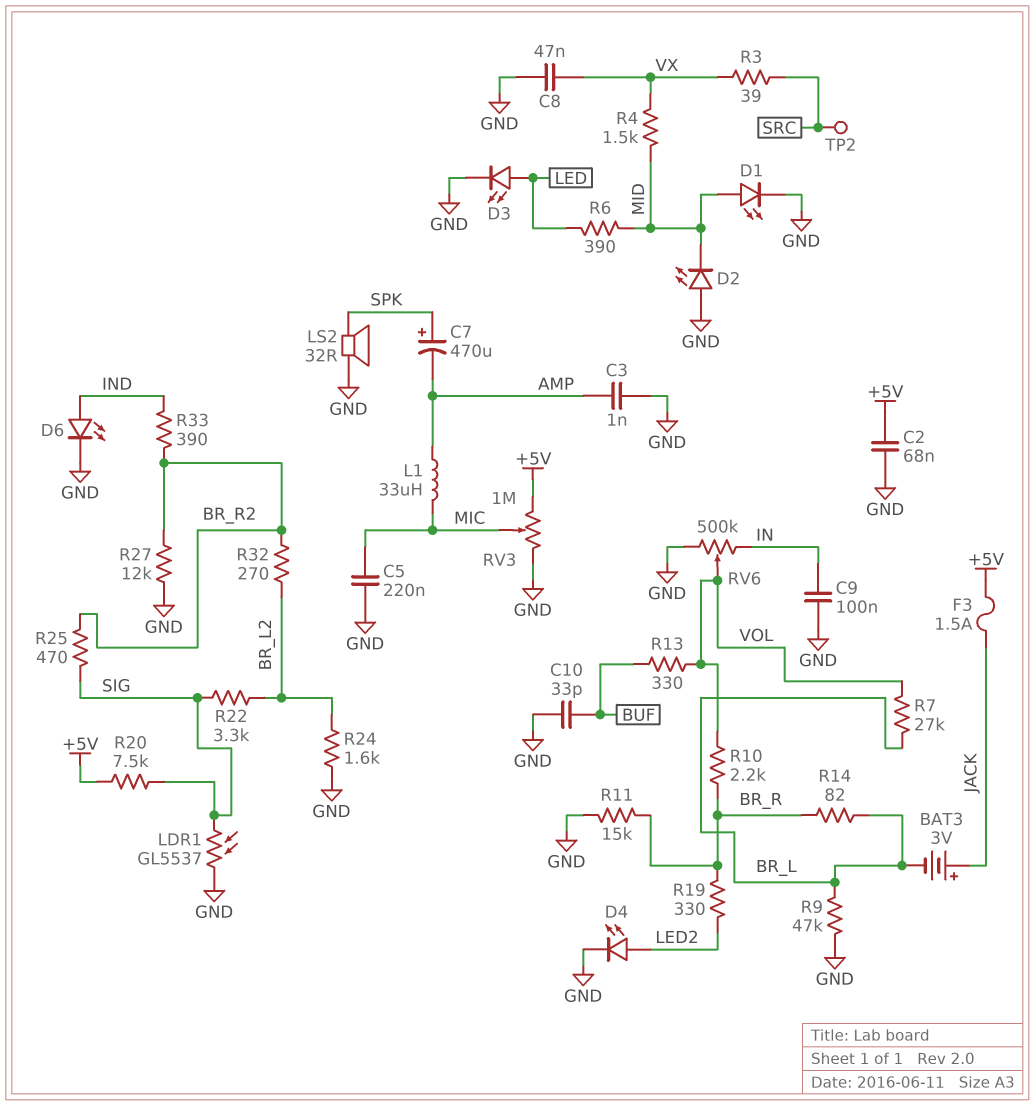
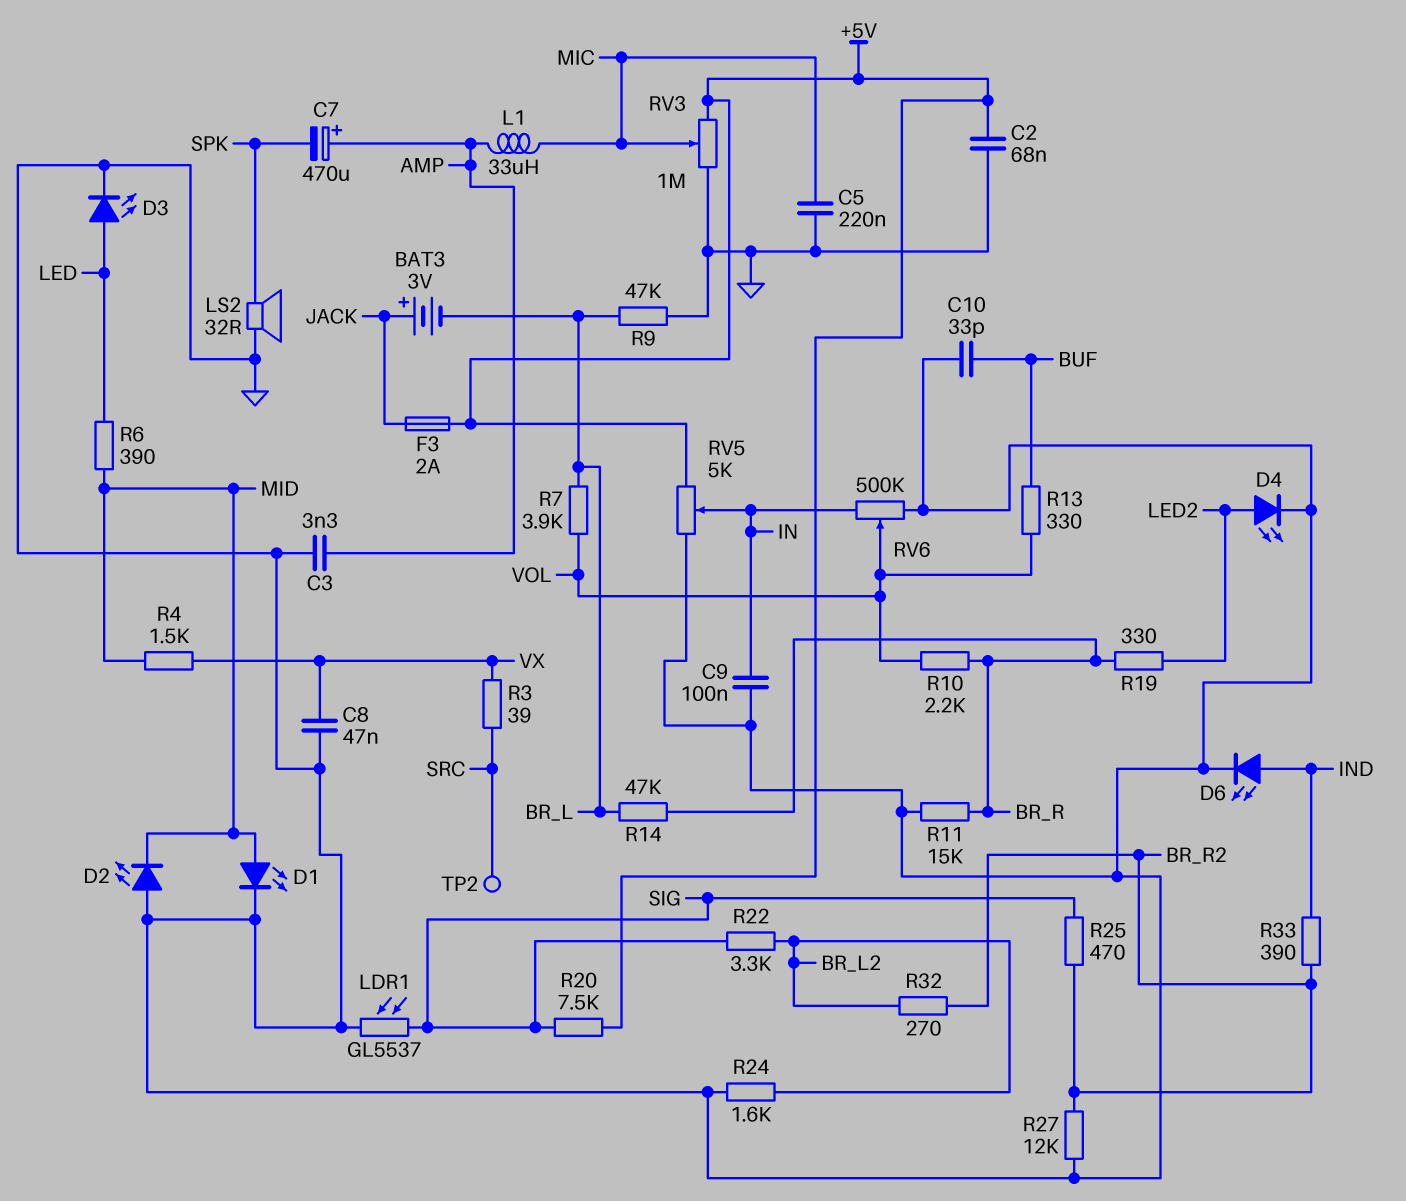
C3: 1nF (AMP, GND) -> 3.3nF (AMP, GND)
C7: 470uF (plus SPK, minus AMP) -> 470uF (plus AMP, minus SPK)
F3: 1.5A (+5V, JACK) -> 2A (+5V, JACK)
R7: 27k (BR_L, VOL) -> 3.9k (BR_L, VOL)
R14: 82 (BR_L, BR_R) -> 47k (BR_L, BR_R)
RV5: none -> 5k (+5V, GND, wiper IN)

